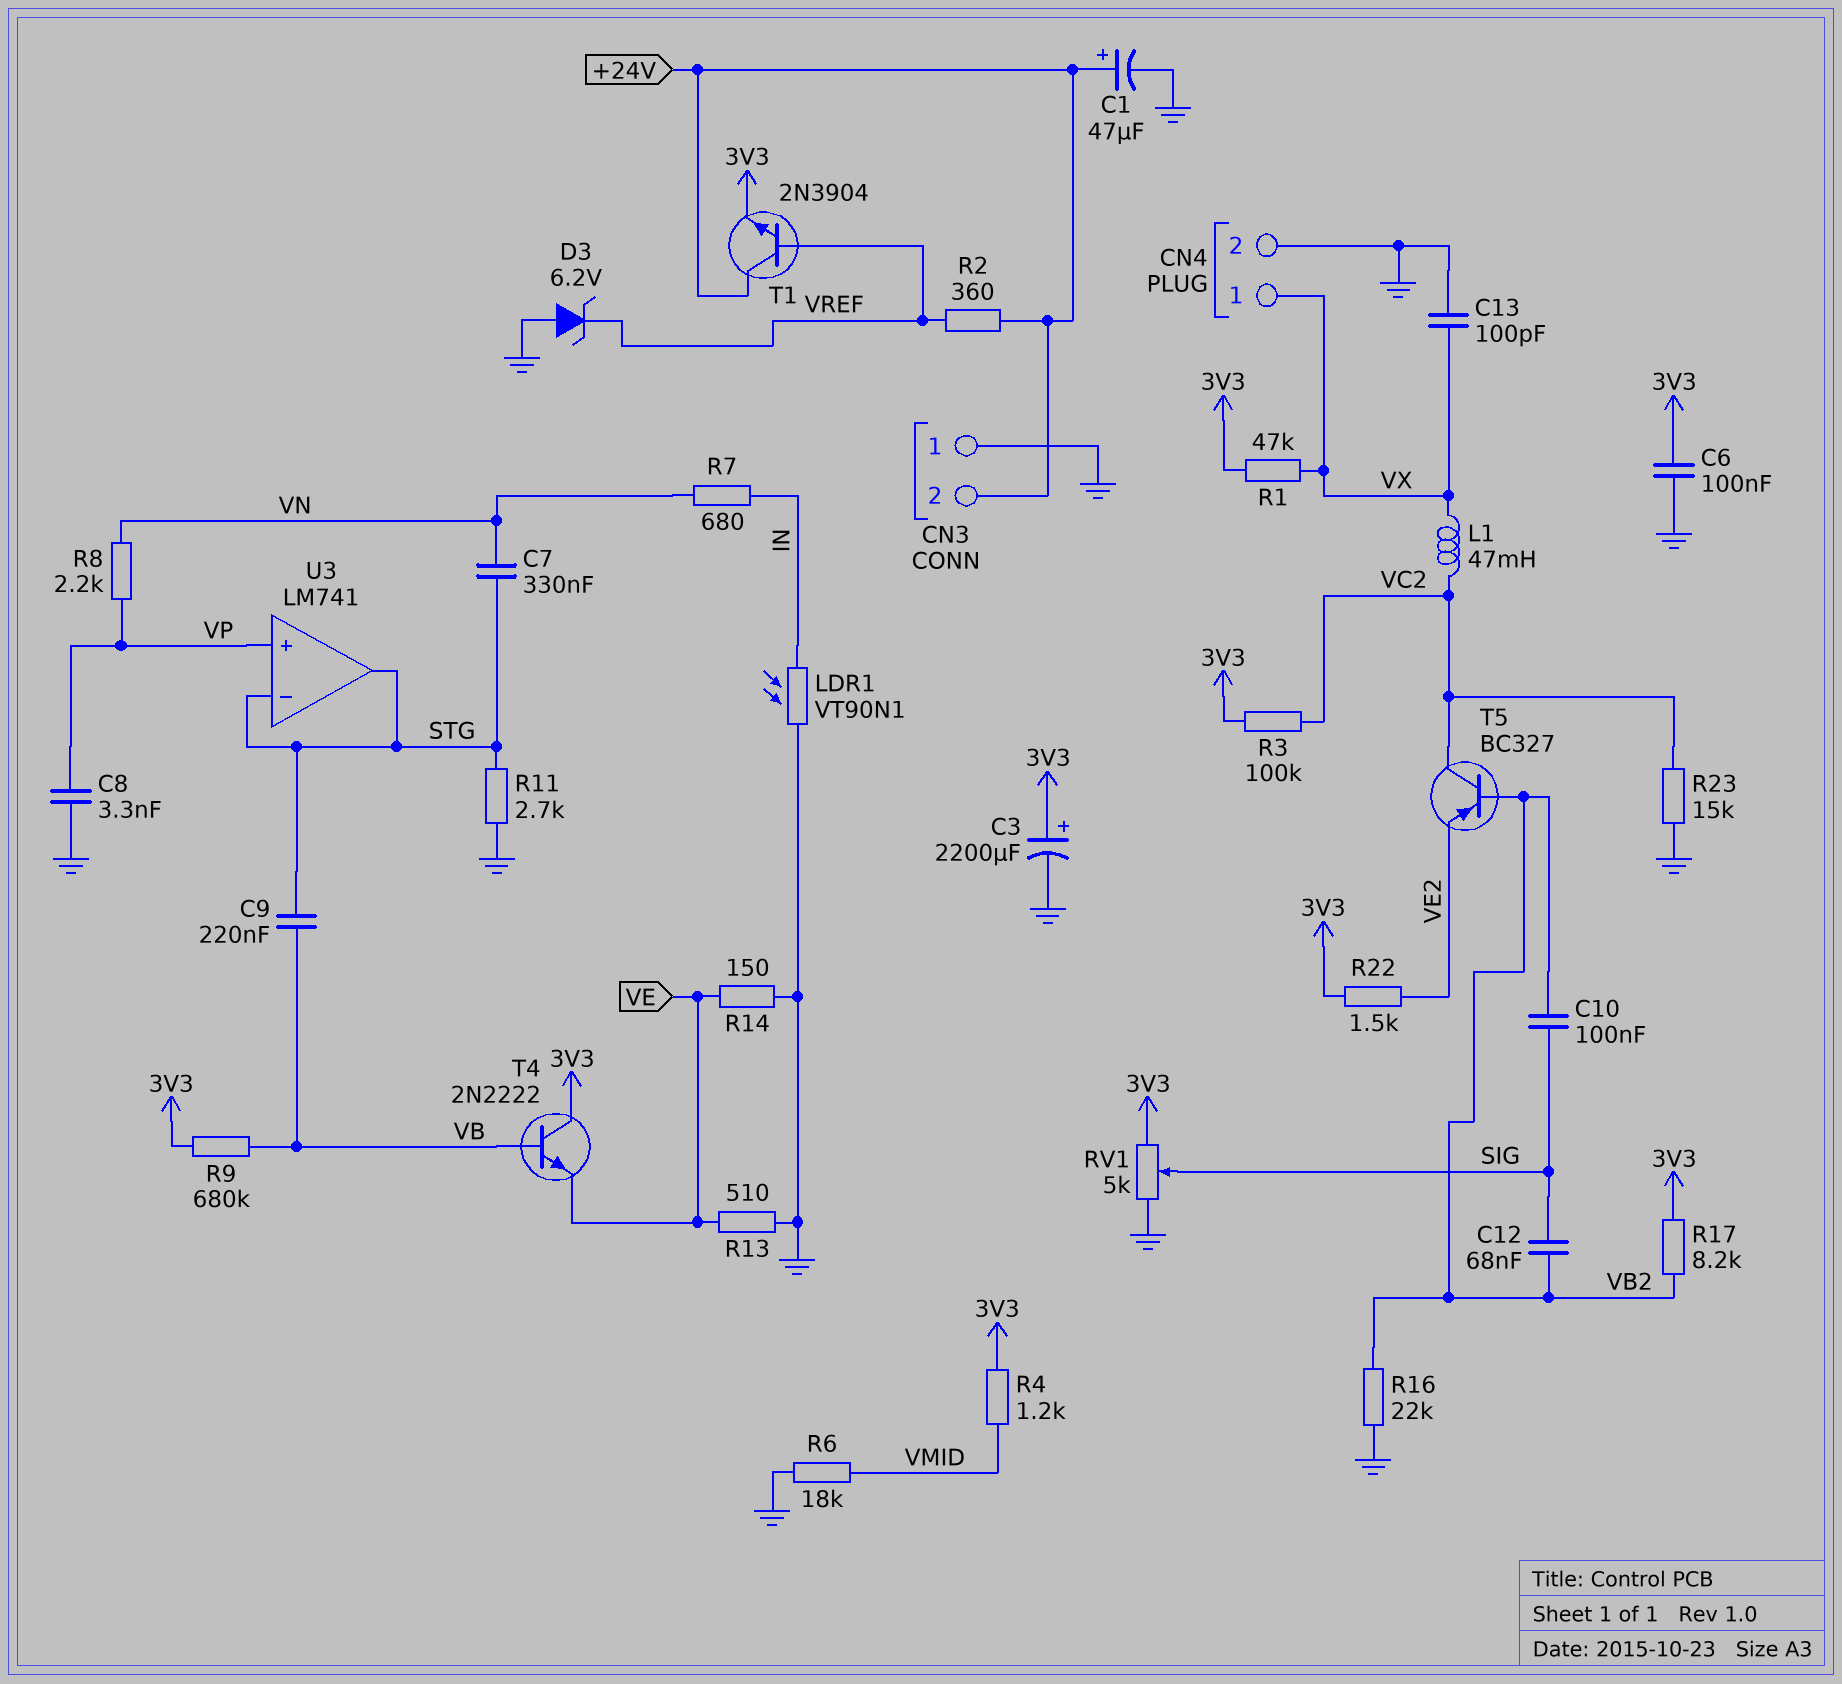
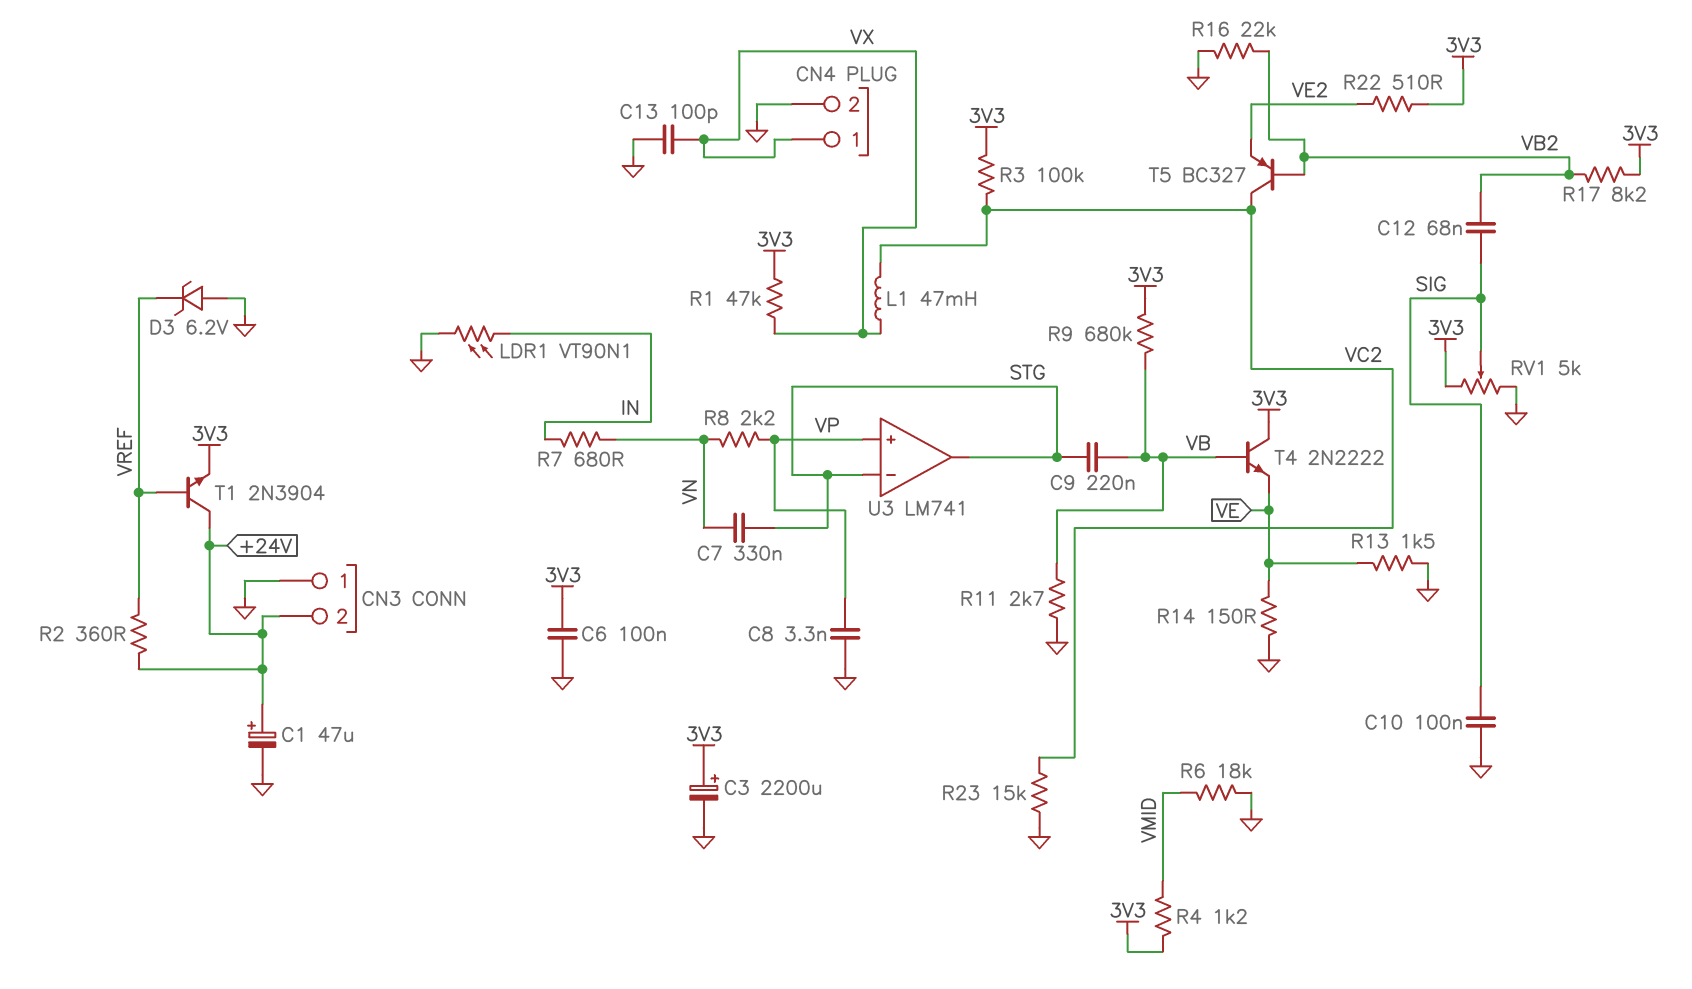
C10: 100nF (SIG, VB2) -> 100nF (GND, SIG)
R11: 2.7k (GND, STG) -> 2.7k (GND, VB)
R13: 510 (GND, VE) -> 1.5k (GND, VE)
R22: 1.5k (3V3, VE2) -> 510 (3V3, VE2)

